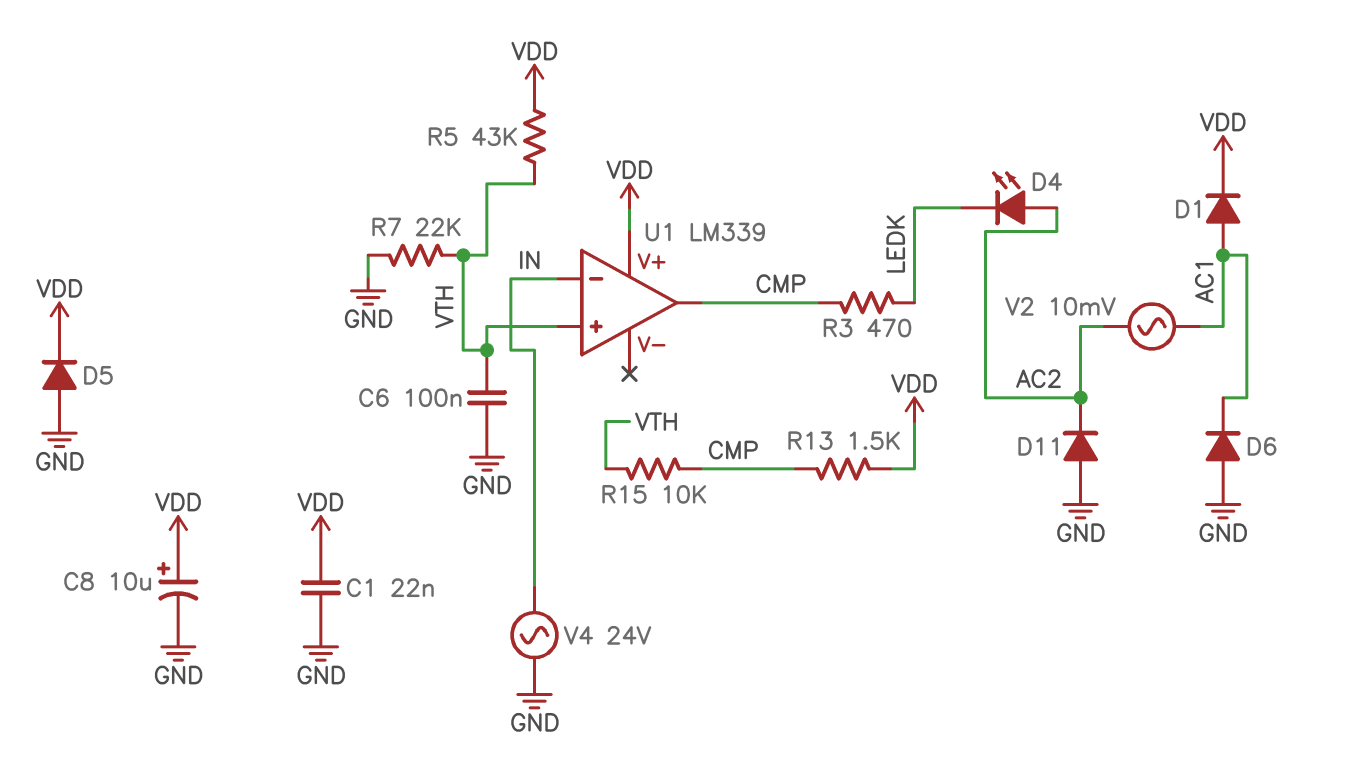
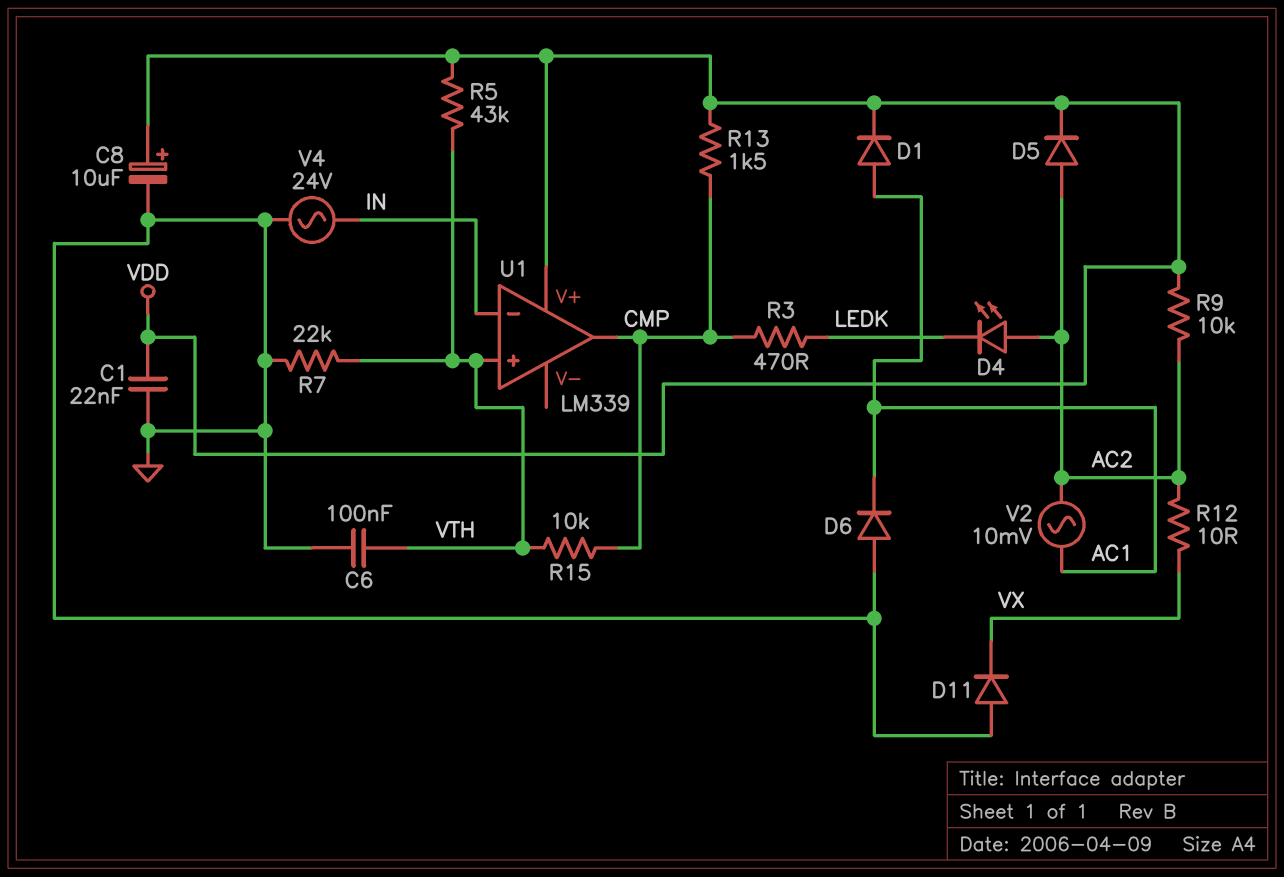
D5: diode (A GND, K VDD) -> diode (A AC2, K VDD)
D11: diode (A GND, K AC2) -> diode (A GND, K VX)
R9: none -> 10k (AC2, VDD)
R12: none -> 10 (AC2, VX)

